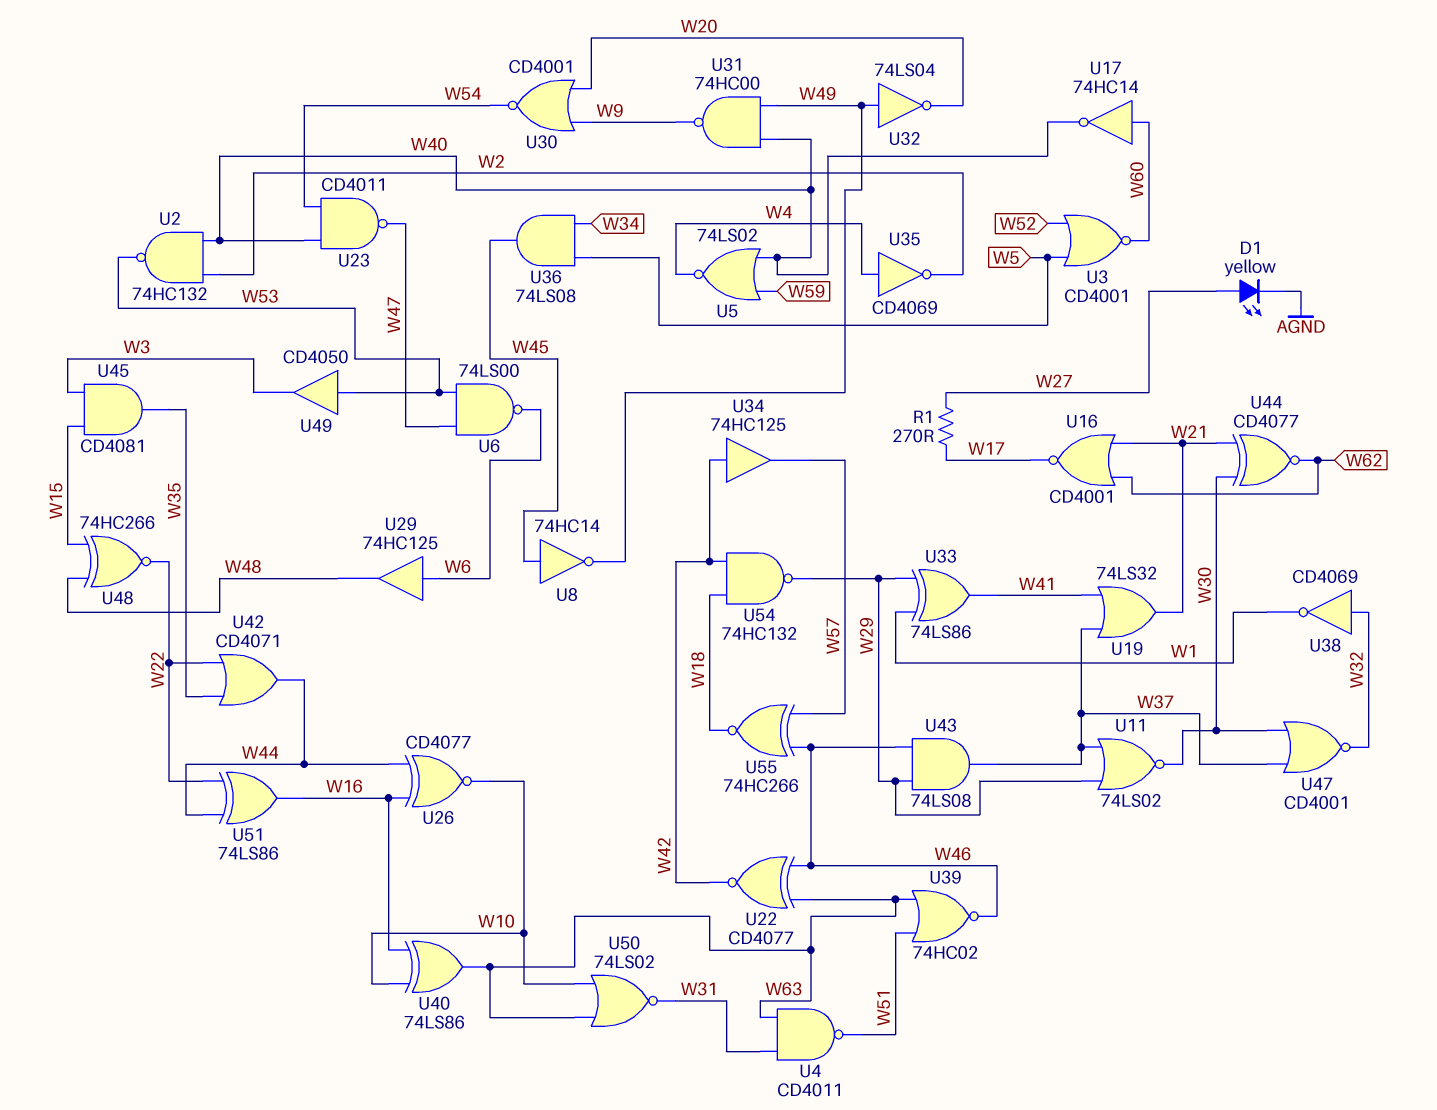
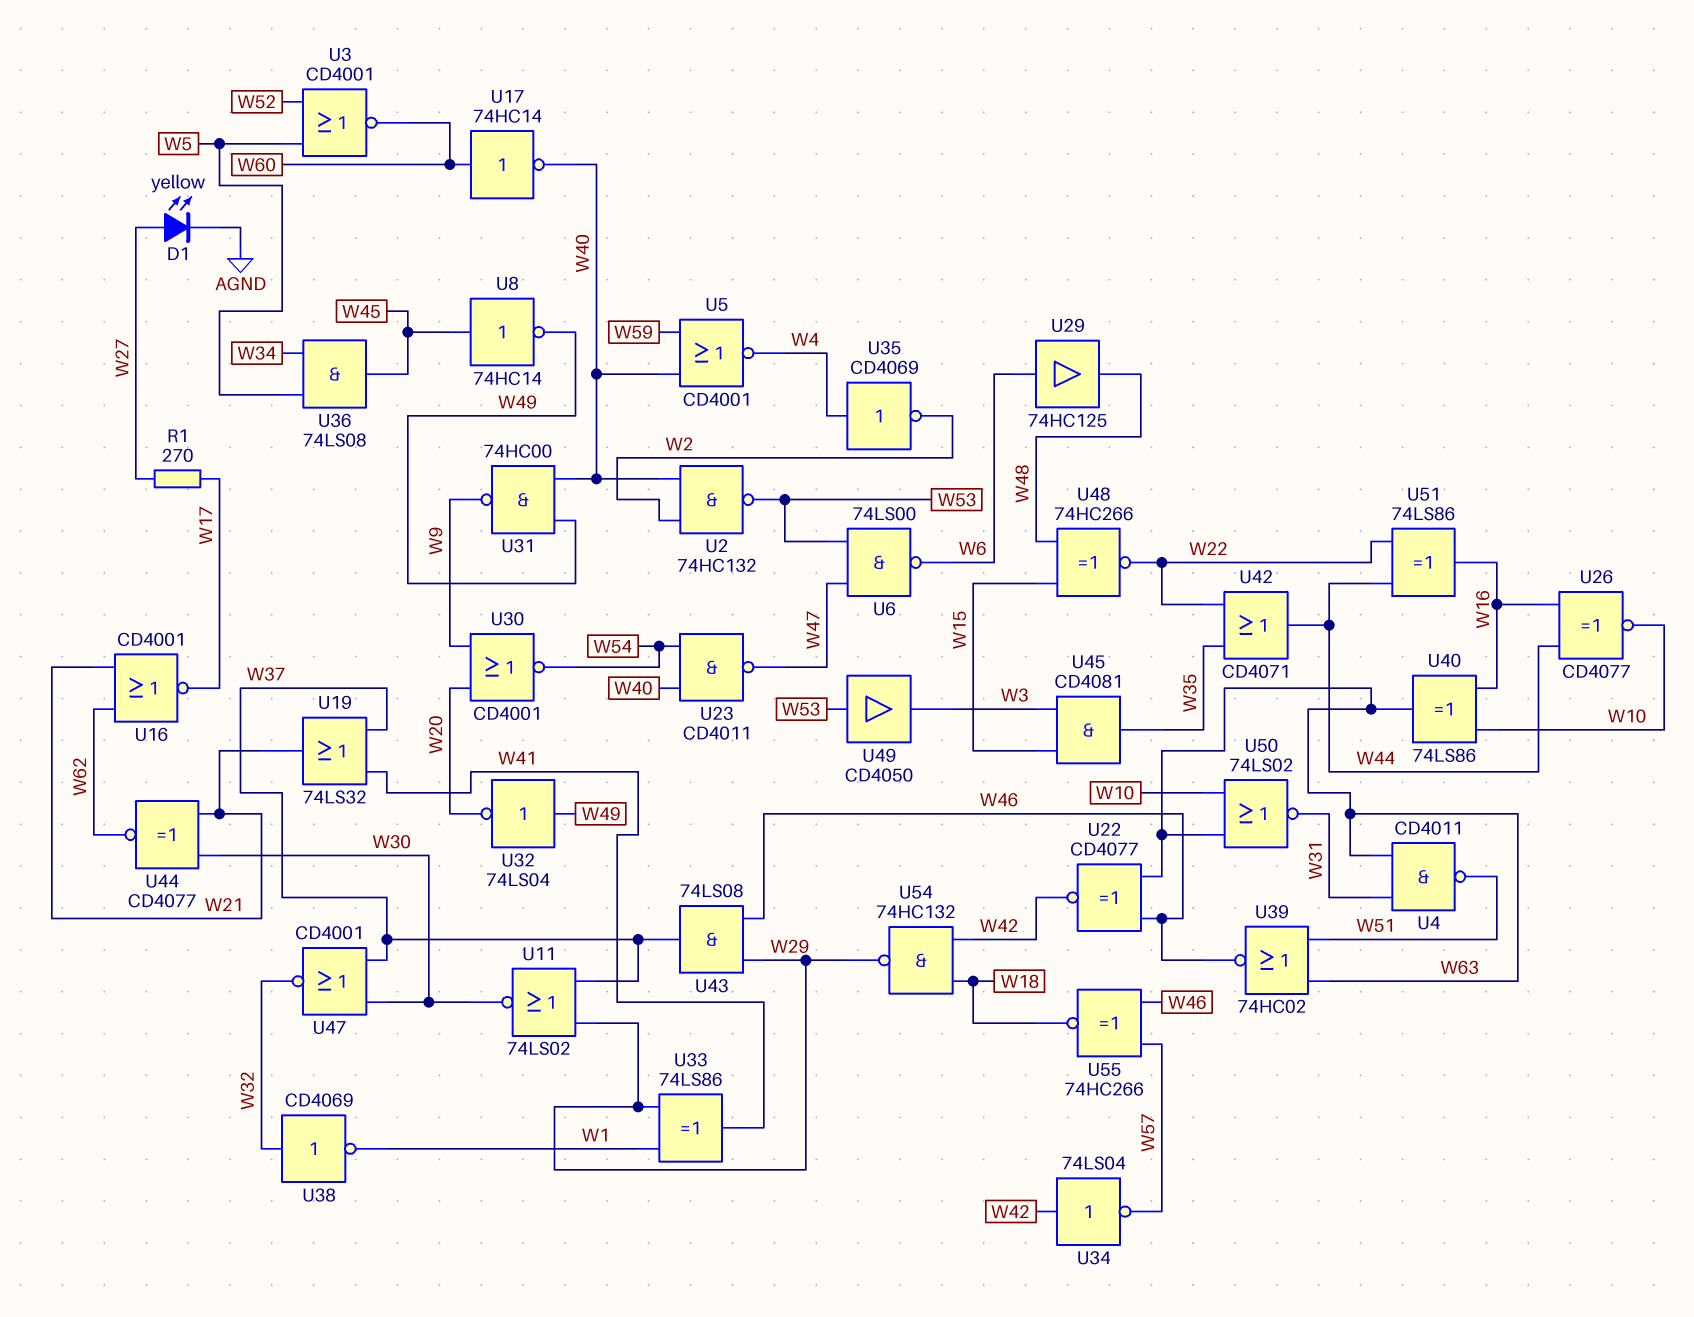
U5: NOR 74LS02 (in W40, in W59, out W4) -> NOR CD4001 (in W40, in W59, out W4)
U34: buffer 74HC125 (in W42, out W57) -> NOT 74LS04 (in W42, out W57)

